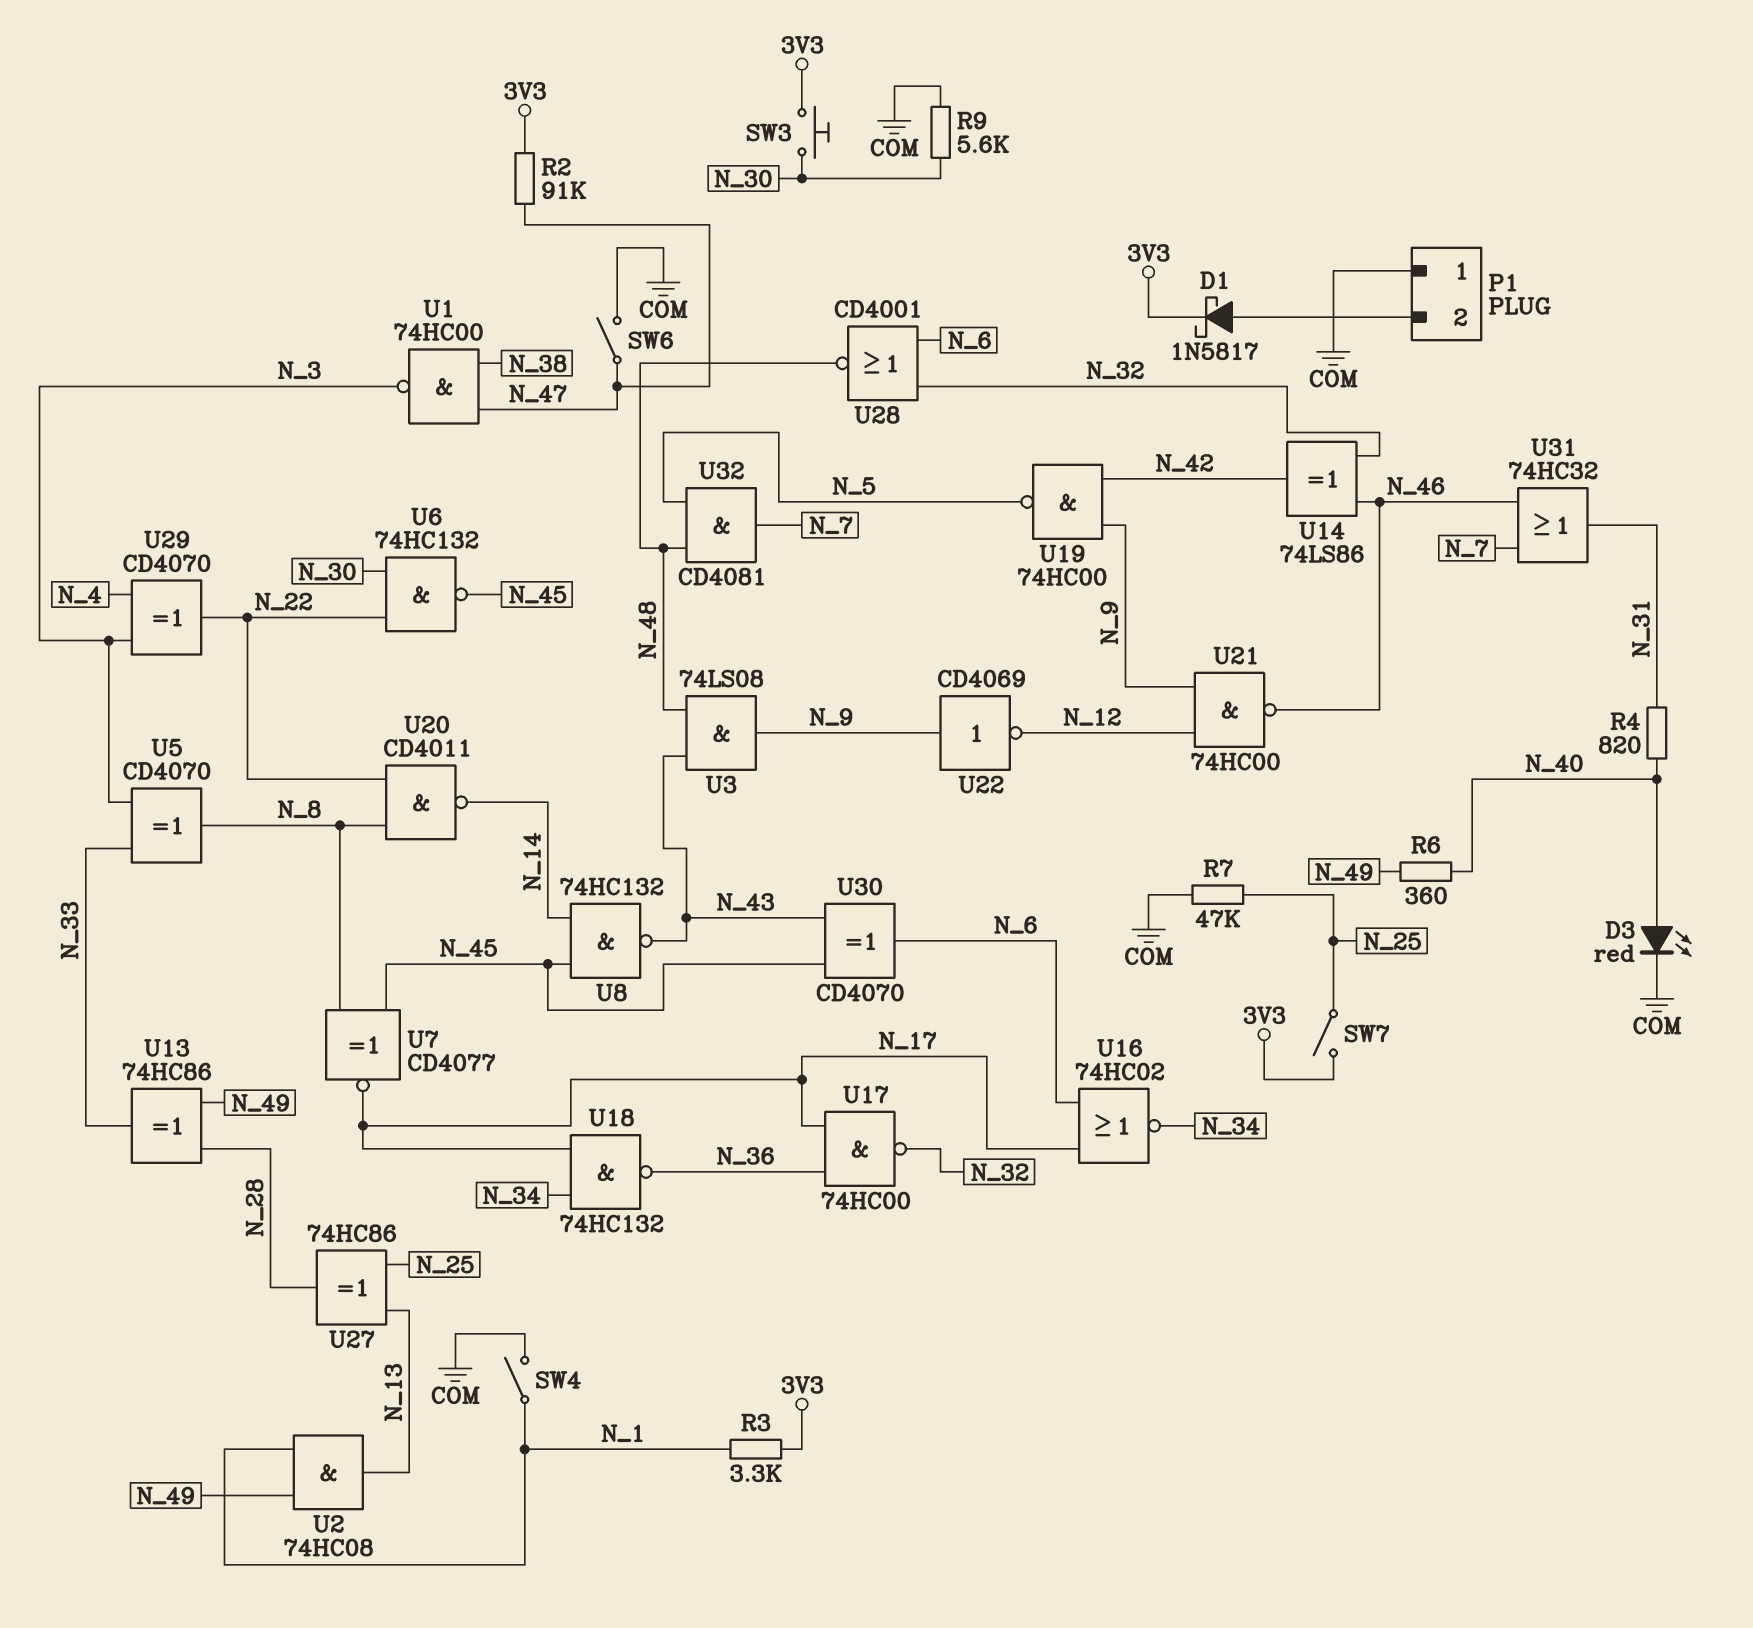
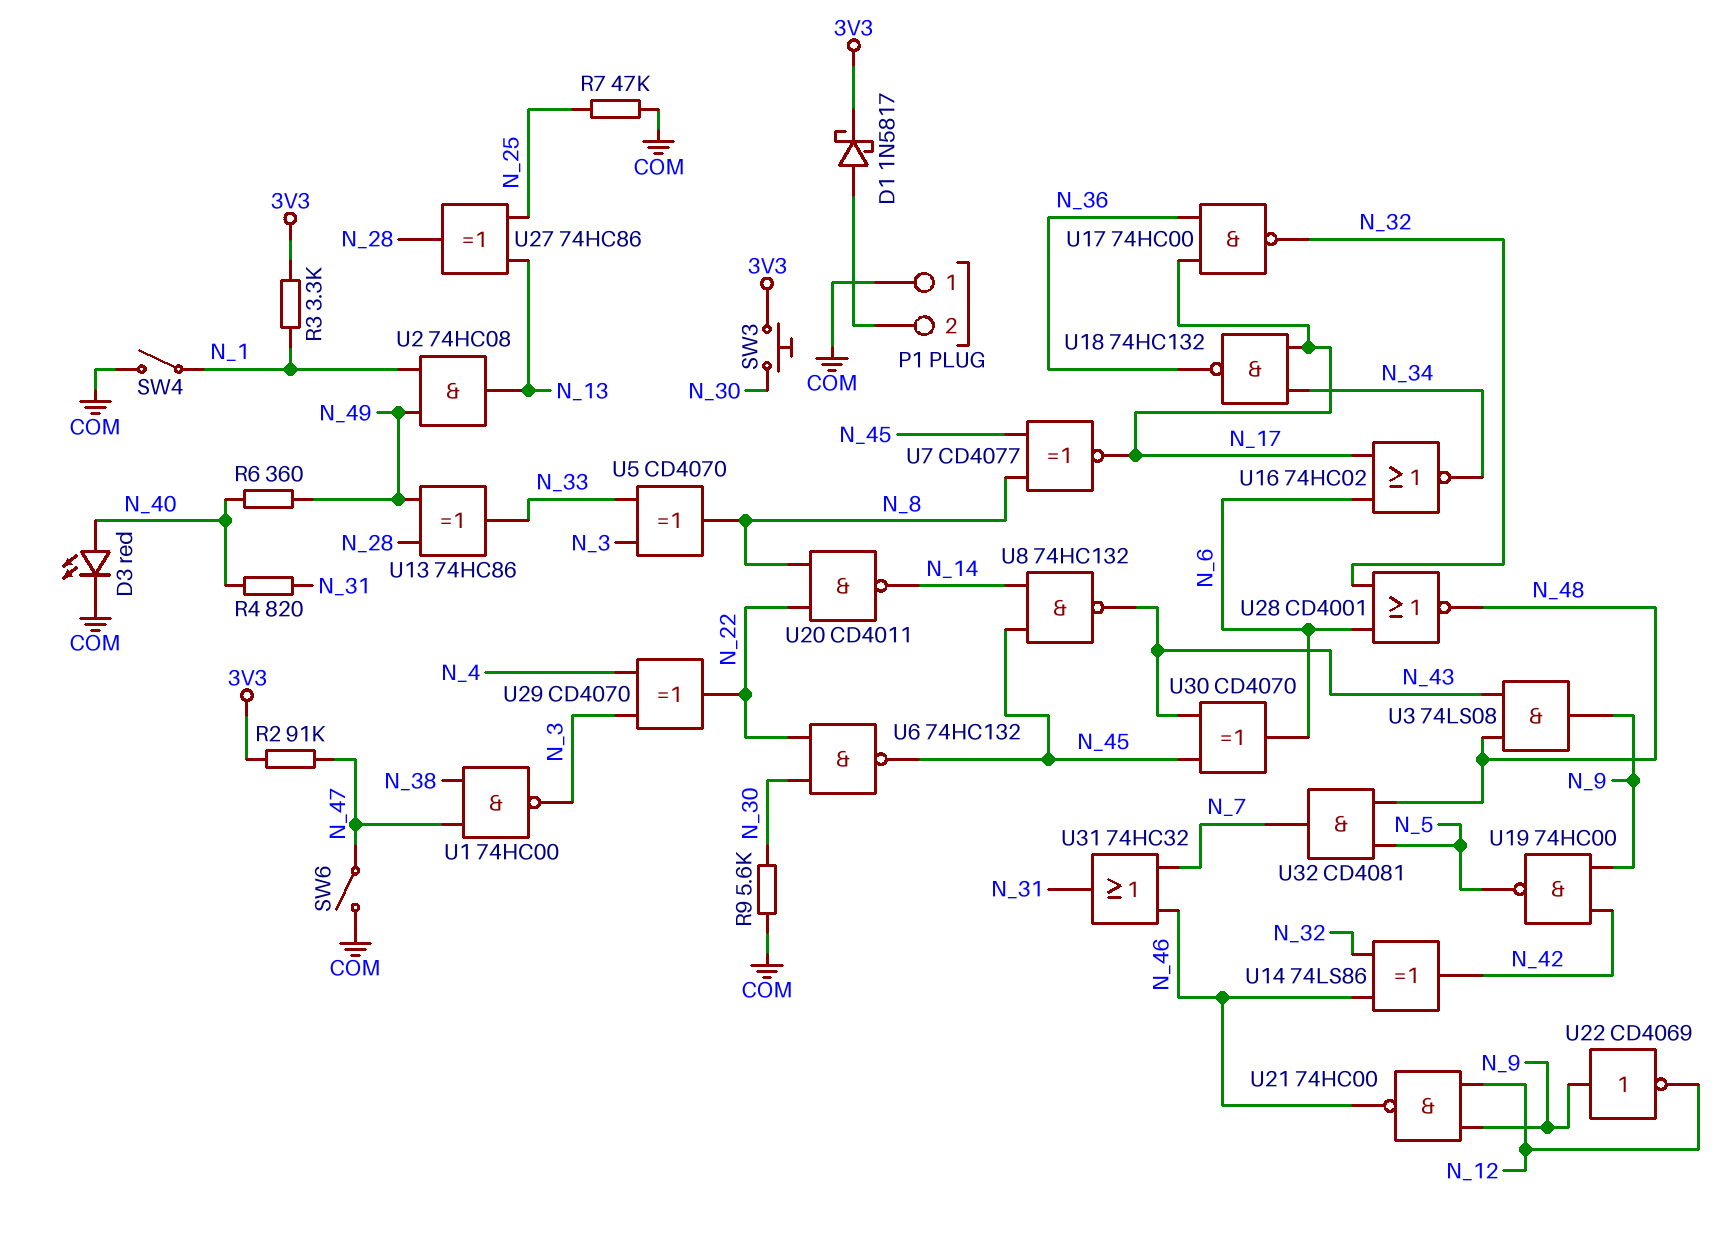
SW7: switch (3V3, N_25) -> none

